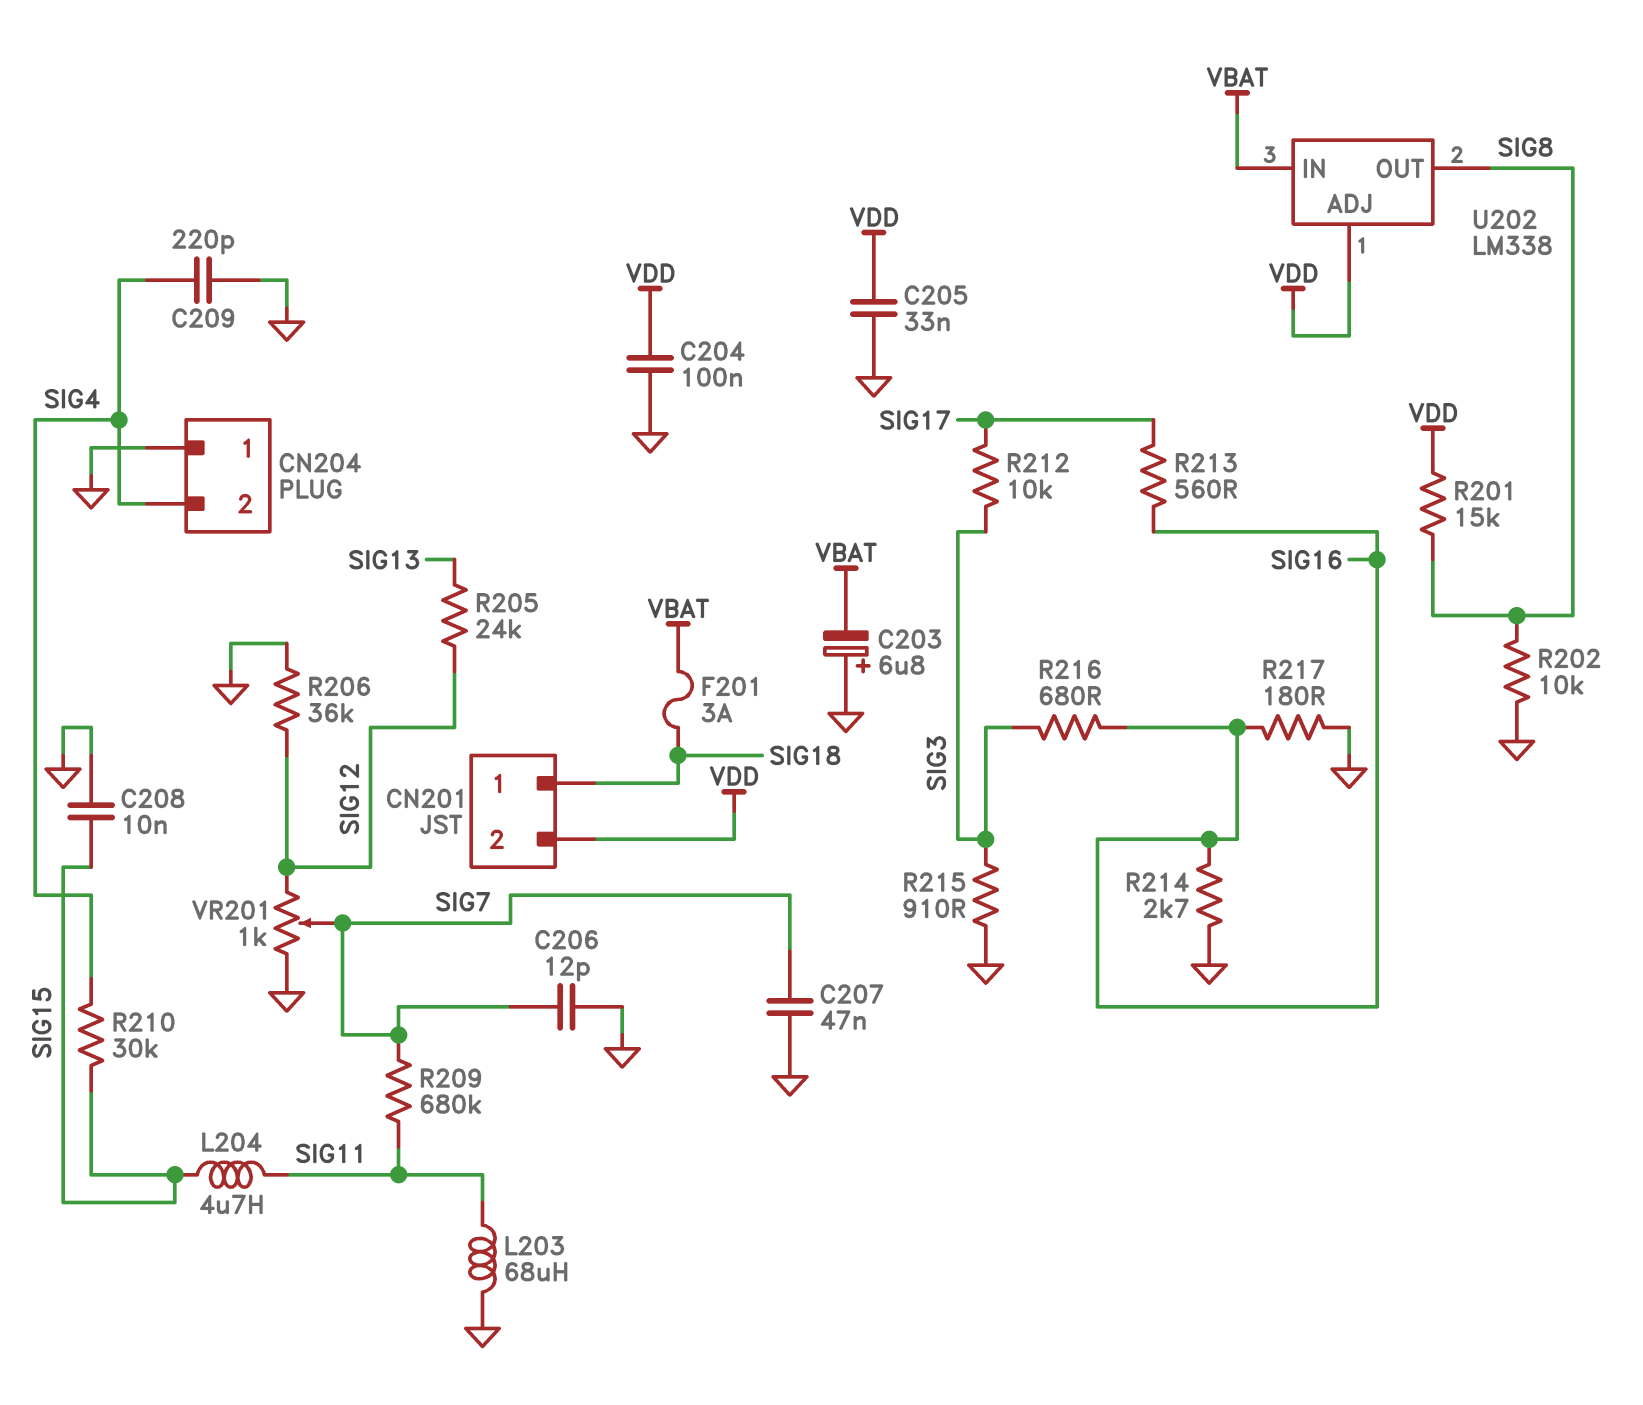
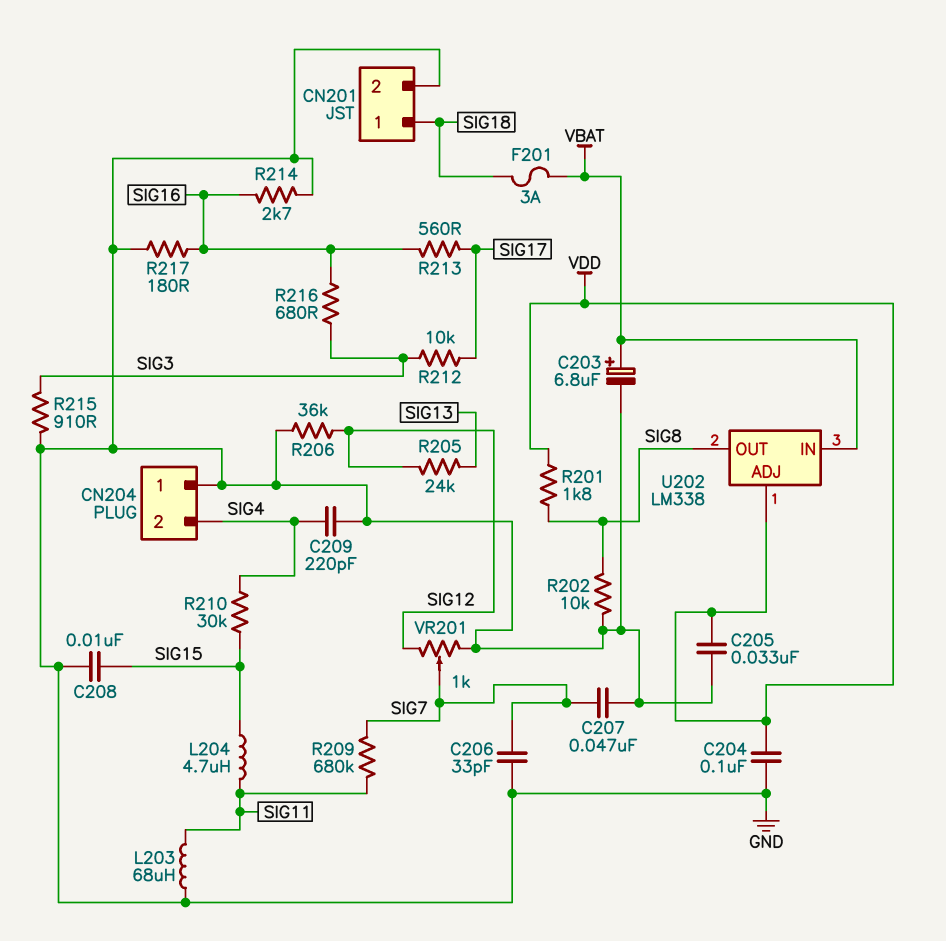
C203: 6.8uF (plus GND, minus VBAT) -> 6.8uF (plus VBAT, minus GND)
C206: 12pF (GND, SIG7) -> 33pF (GND, SIG7)
CN201 pin 2: VDD -> GND
R201: 15k (SIG8, VDD) -> 1.8k (SIG8, VDD)

